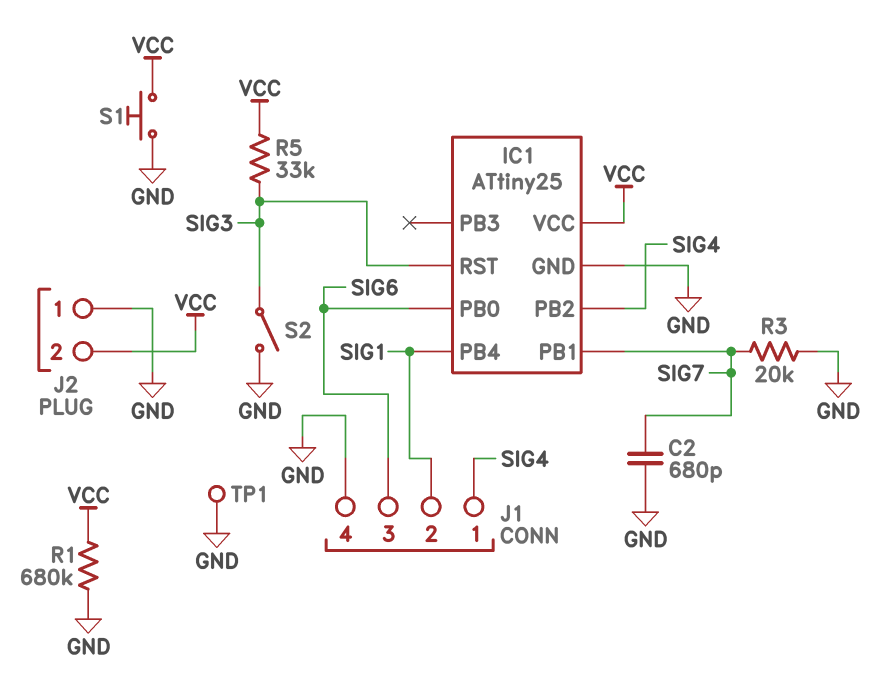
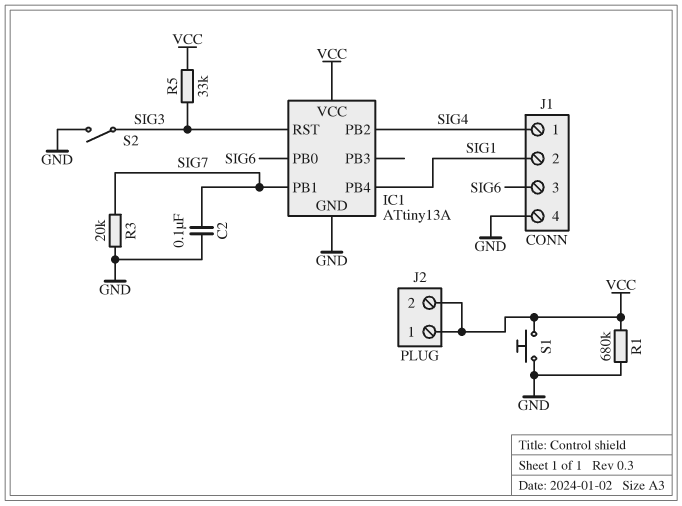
C2: 680pF (GND, SIG7) -> 100nF (GND, SIG7)
IC1: ATtiny25 -> ATtiny13A
J2 pin 1: GND -> VCC
TP1: test point (GND) -> none

